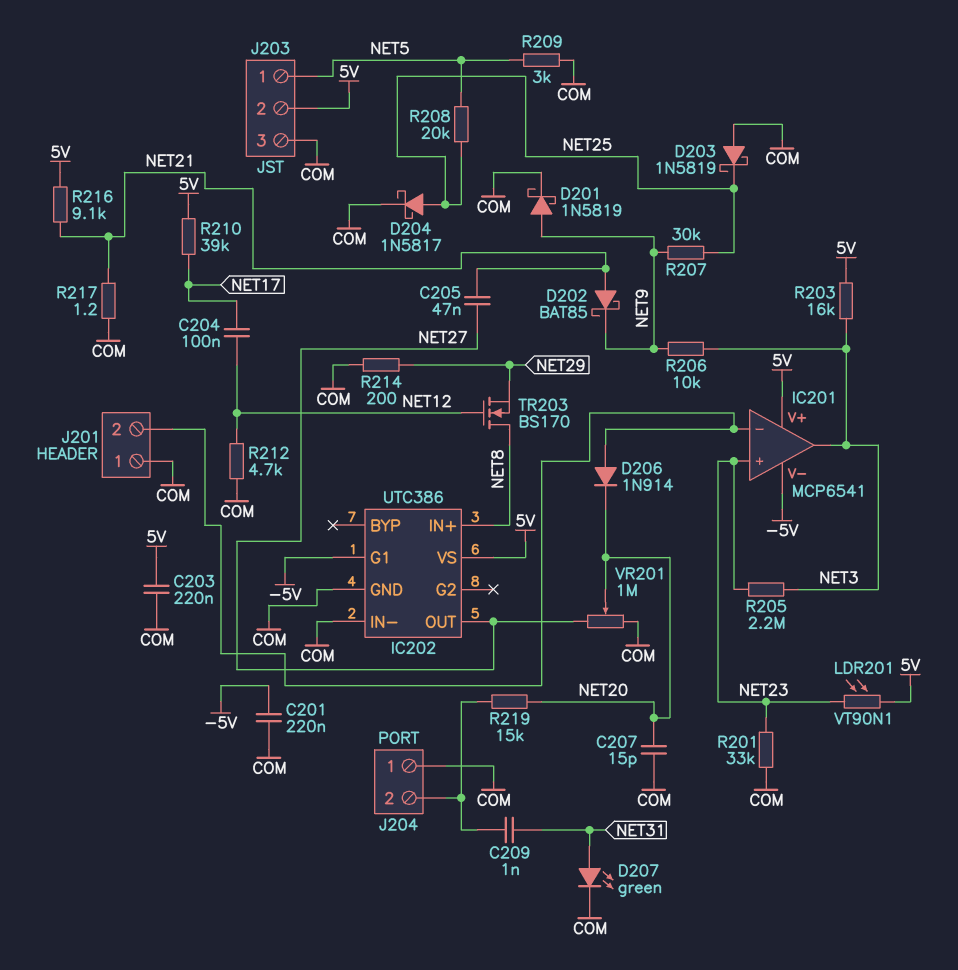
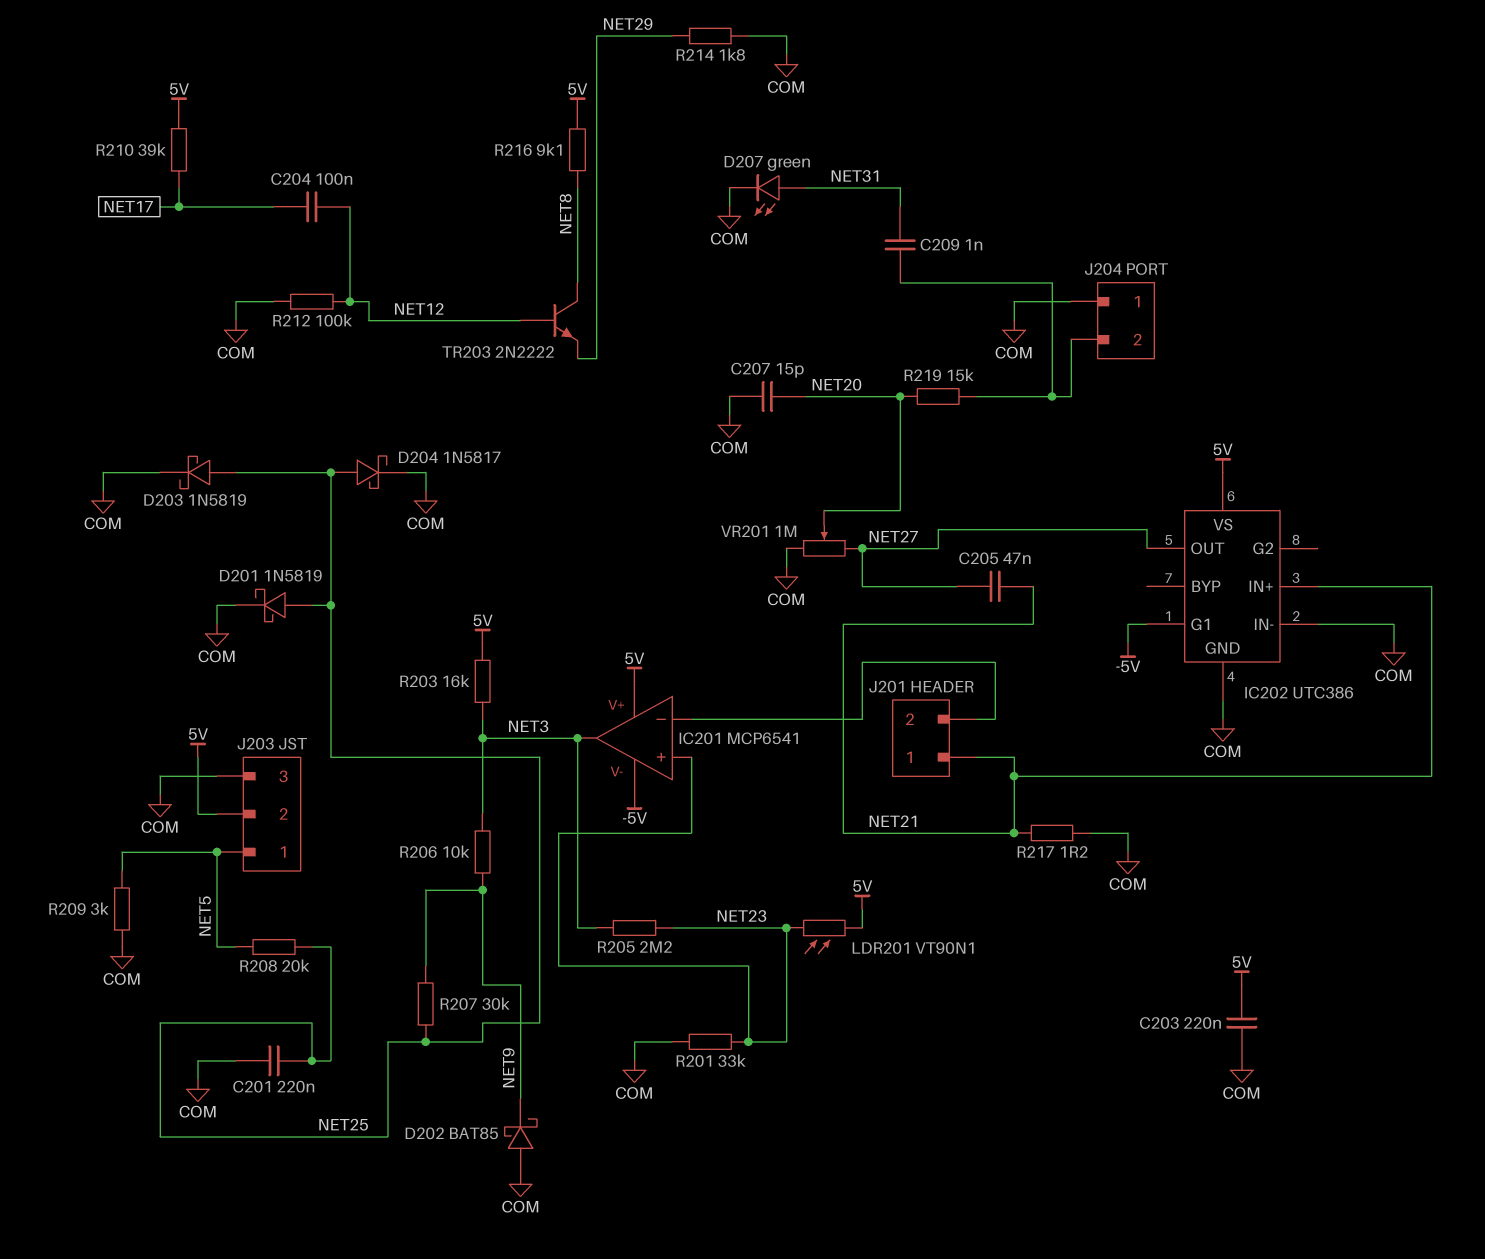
C201: 220nF (-5V, COM) -> 220nF (COM, NET25)
D201: schottky 1N5819 (A NET9, K COM) -> schottky 1N5819 (A NET25, K COM)
D202: schottky BAT85 (A NET21, K NET9) -> schottky BAT85 (A COM, K NET9)
D203: schottky 1N5819 (A COM, K NET25) -> schottky 1N5819 (A NET25, K COM)
D206: diode 1N914 (A IC201/in-, K NET20) -> none
IC202 pin IN+: NET8 -> NET21
J201 pin 1: COM -> NET21
R212: 4.7k (COM, NET12) -> 100k (COM, NET12)
R214: 200 (COM, NET29) -> 1.8k (COM, NET29)
R216: 9.1k (5V, NET21) -> 9.1k (5V, NET8)
TR203: NMOS BS170 (G NET12, D NET8, S NET29) -> NPN 2N2222 (B NET12, C NET8, E NET29)

